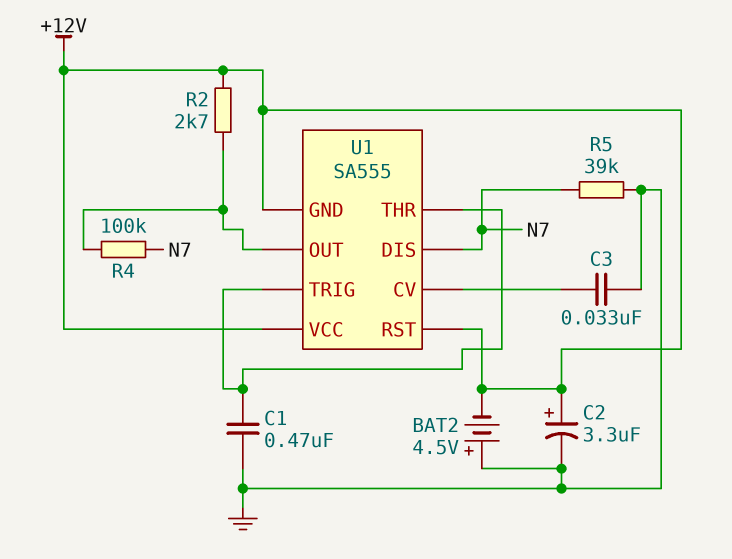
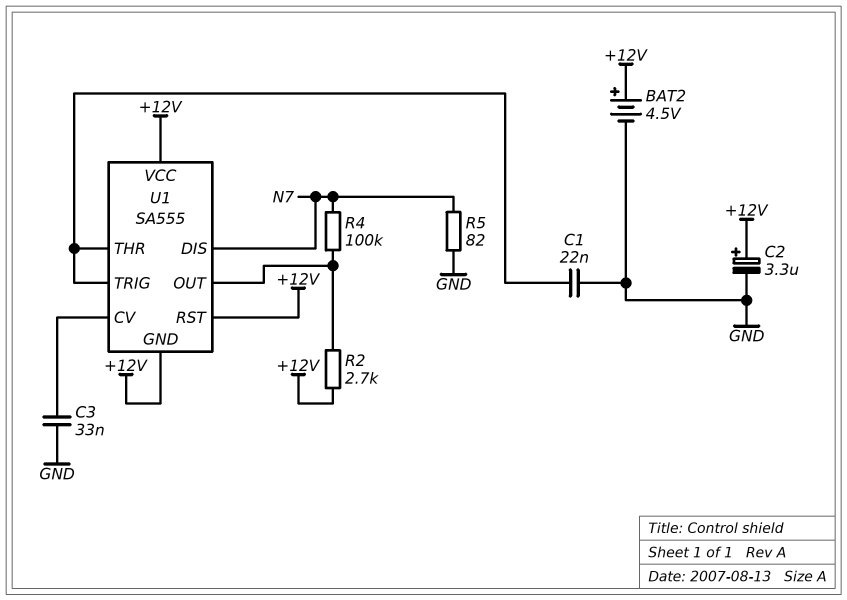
BAT2: 4.5V (plus GND, minus +12V) -> 4.5V (plus +12V, minus GND)
C1: 470nF (GND, U1/THR) -> 22nF (GND, U1/THR)
R5: 39k (GND, N7) -> 82 (GND, N7)

